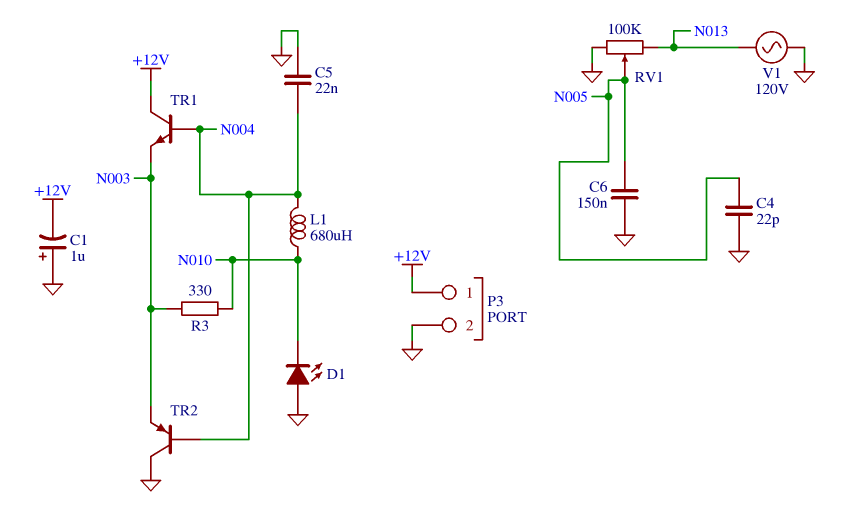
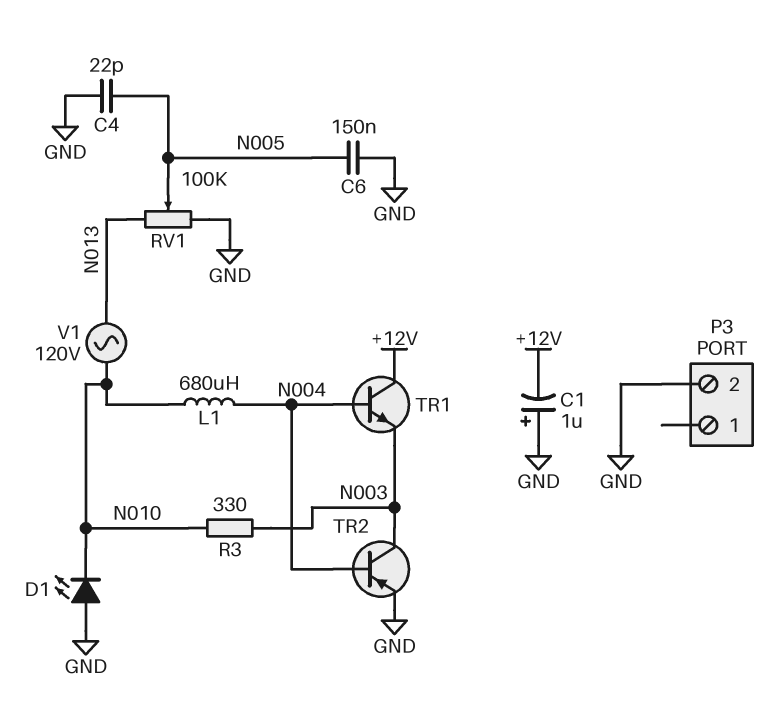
C5: 22nF (GND, N004) -> none
P3 pin 1: +12V -> none
TR2: PNP (B N004, C GND, E N003) -> PNP (B N004, C N003, E GND)
V1: AC 120V (GND, N013) -> AC 120V (N010, N013)

